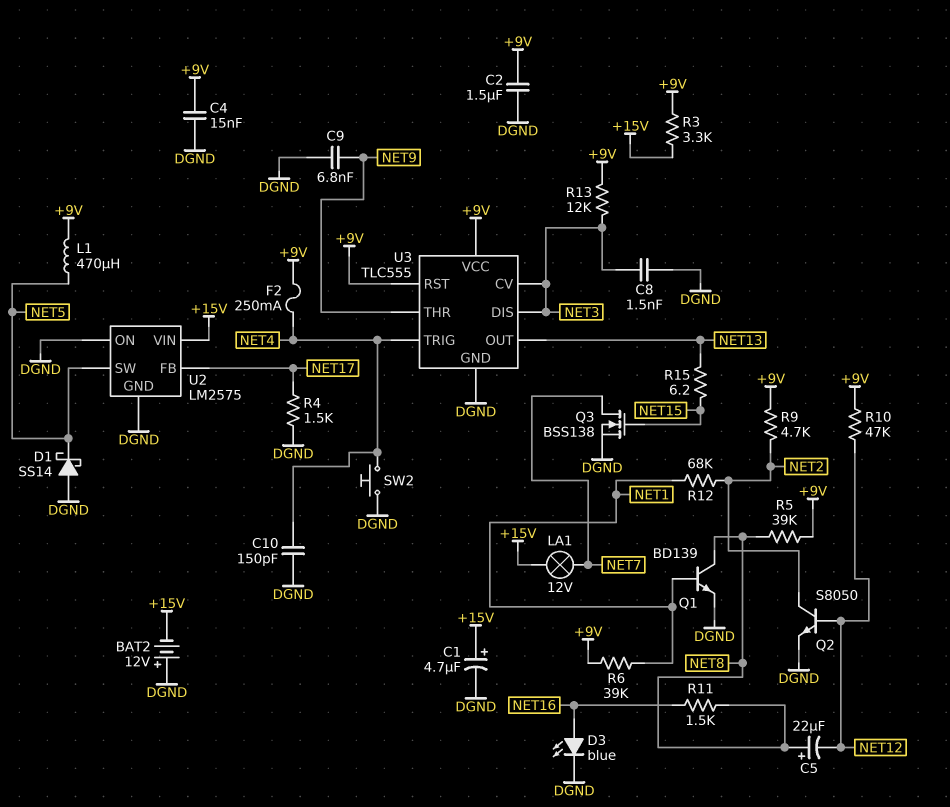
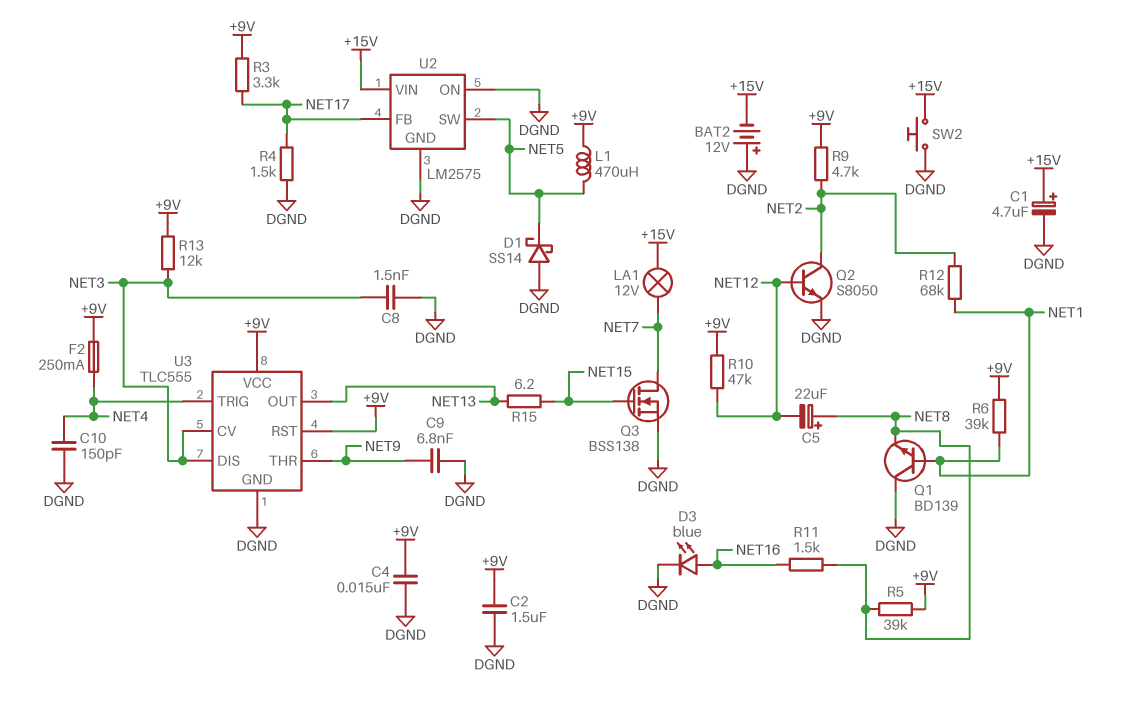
Q1: NPN BD139 (B NET1, C NET8, E DGND) -> NPN BD139 (B NET1, C DGND, E NET8)
R3: 3.3k (+9V, +15V) -> 3.3k (+9V, NET17)
SW2: button (DGND, NET4) -> button (+15V, DGND)

